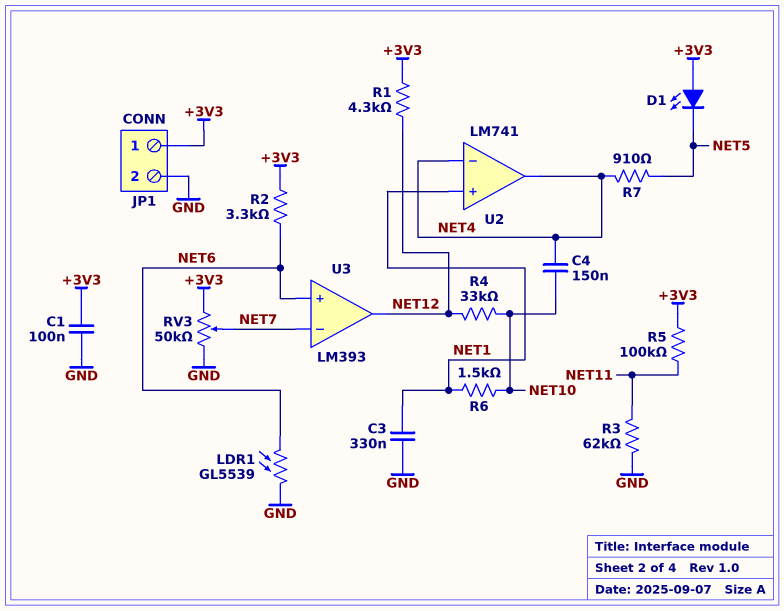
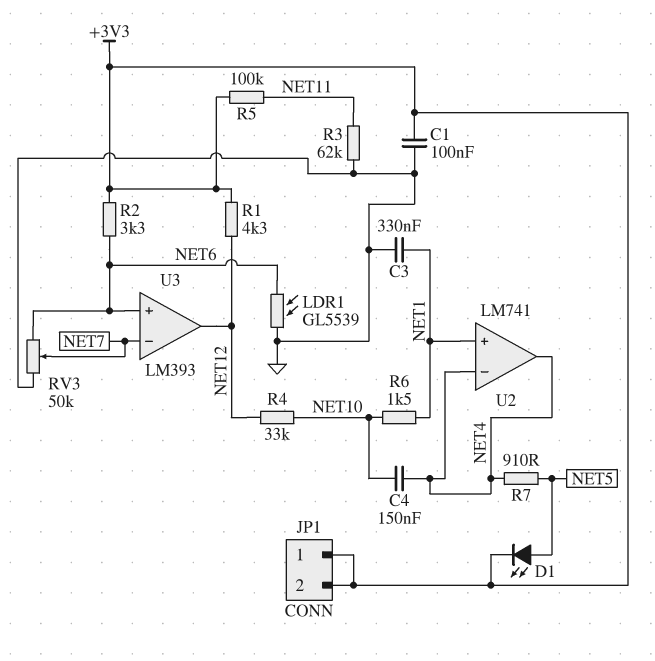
D1: LED (A +3V3, K NET5) -> LED (A NET5, K +3V3)
JP1 pin 2: GND -> +3V3
RV3: 50k (+3V3, GND, wiper NET7) -> 50k (GND, NET6, wiper NET7)

